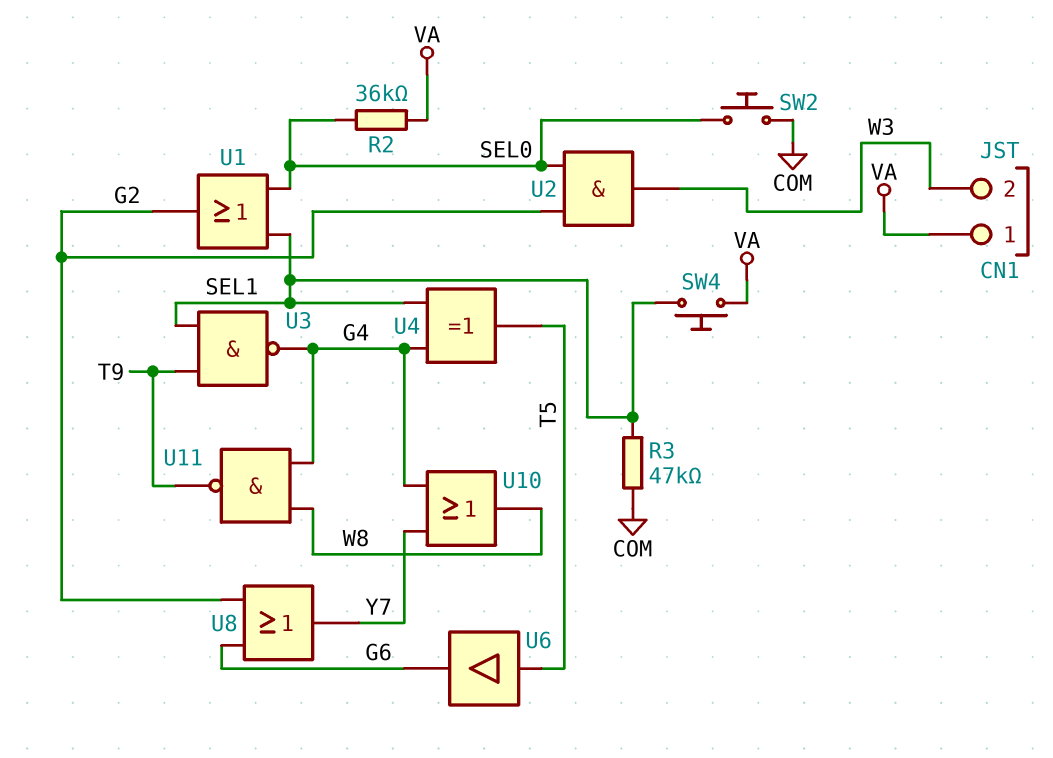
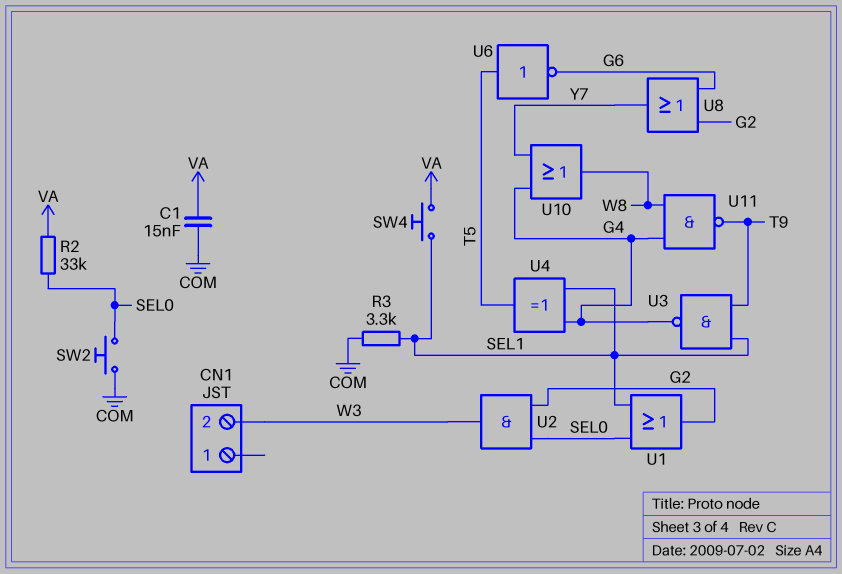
C1: none -> 15nF (COM, VA)
CN1 pin 1: VA -> none
R2: 36k (SEL0, VA) -> 33k (SEL0, VA)
R3: 47k (COM, SEL1) -> 3.3k (COM, SEL1)
U6: buffer (in T5, out G6) -> NOT (in T5, out G6)

